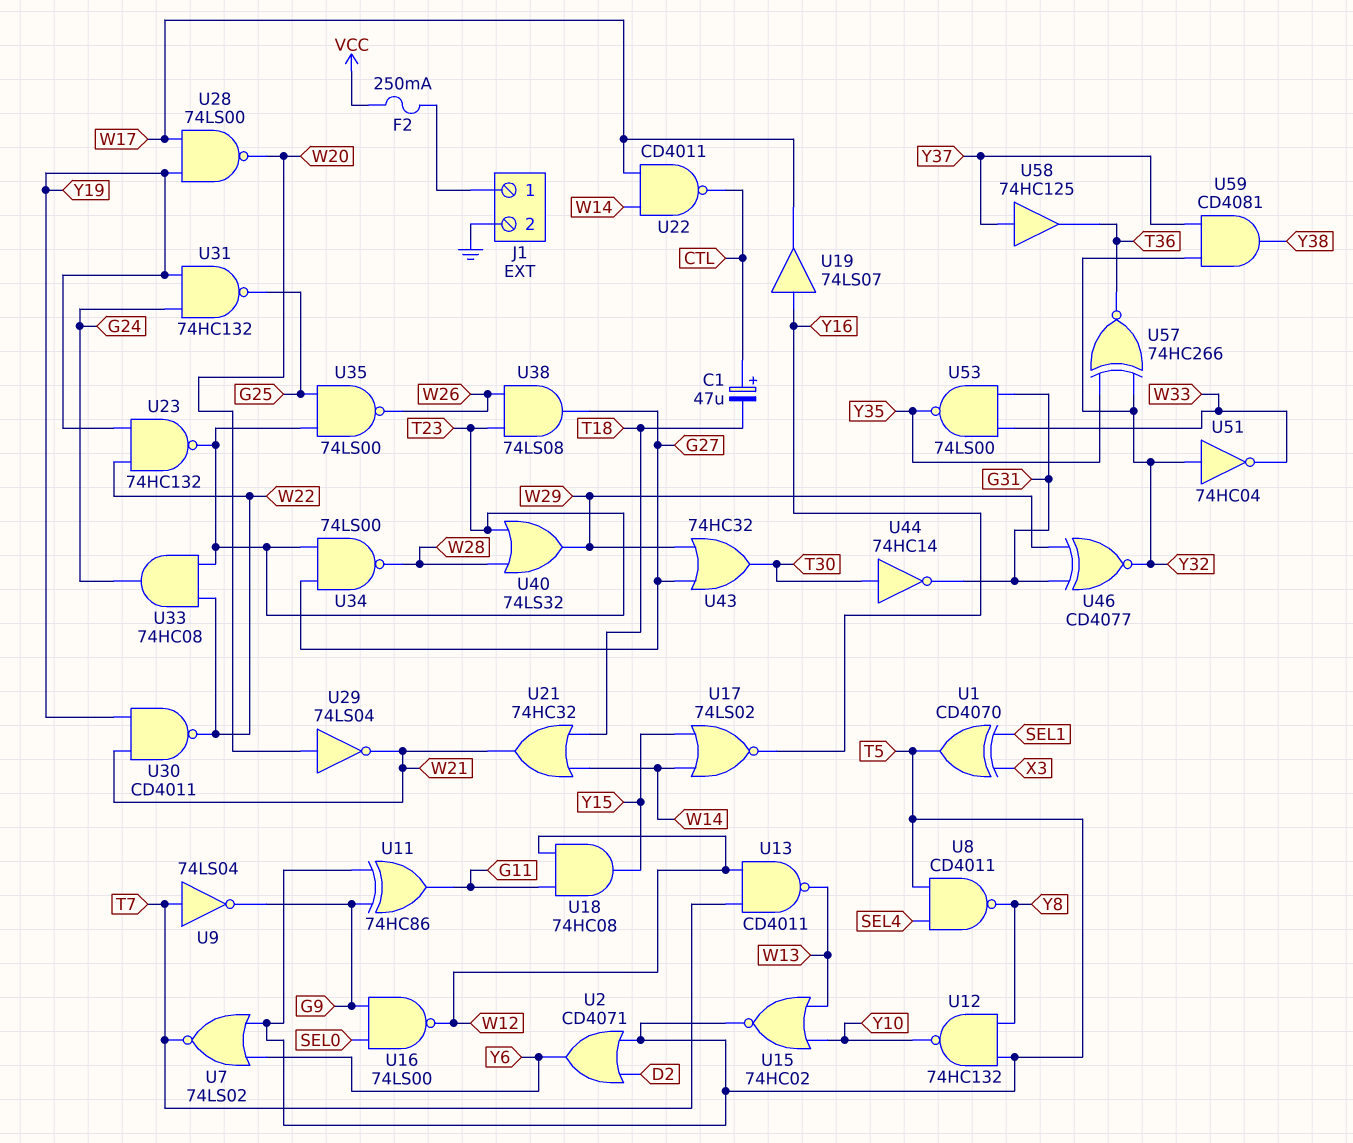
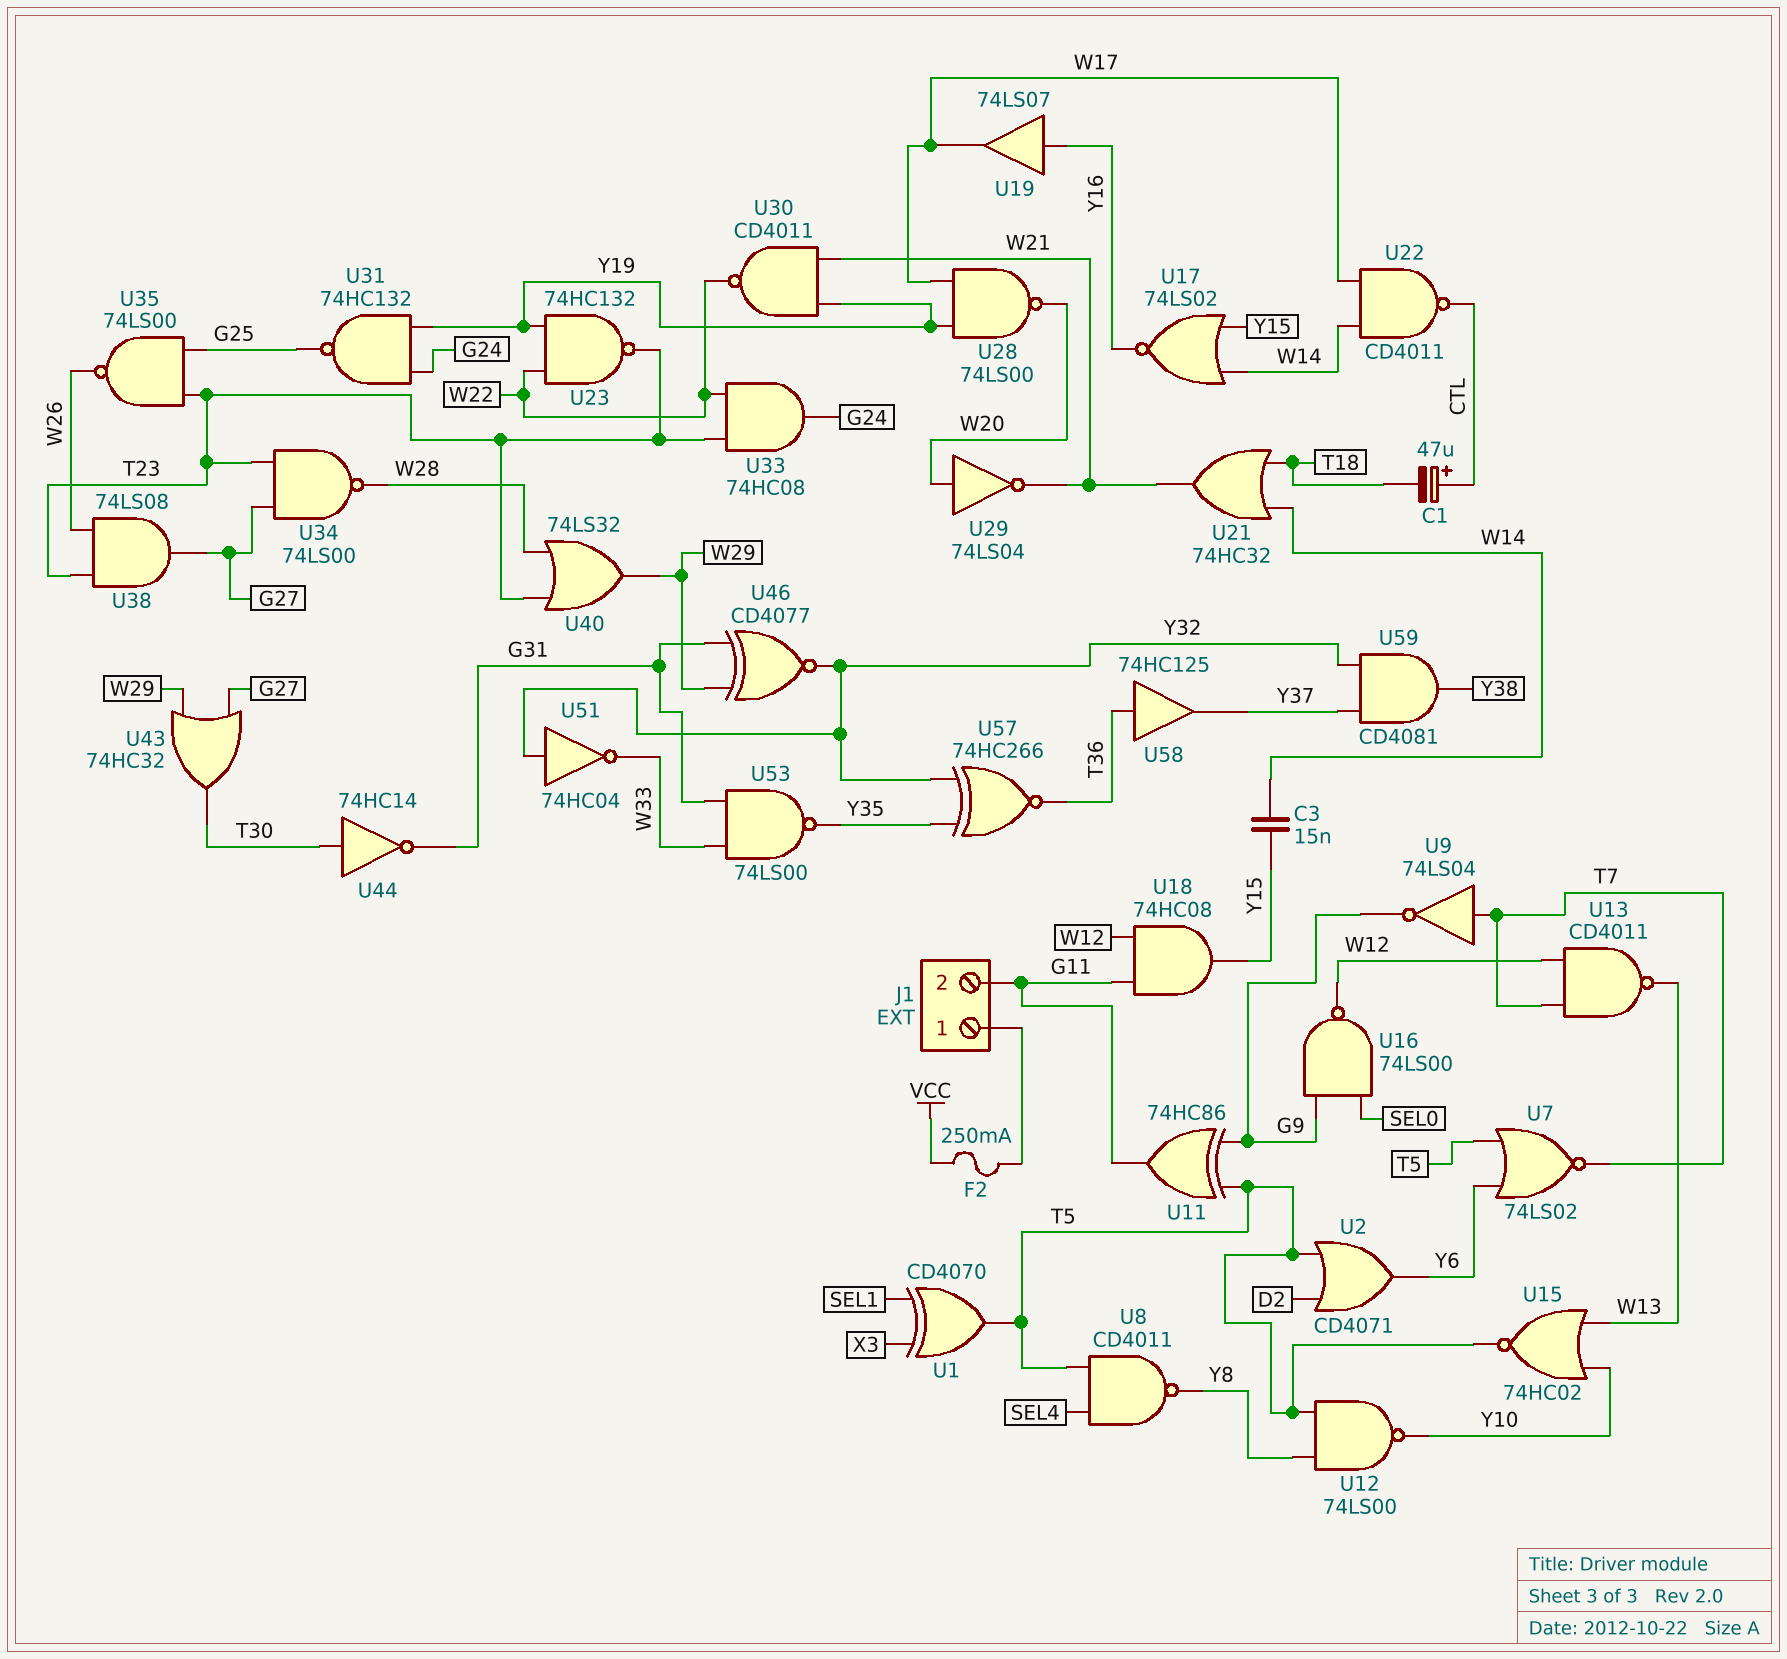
C3: none -> 15nF (W14, Y15)
J1 pin 2: GND -> G11
U12: NAND 74HC132 (in T5, in Y8, out Y10) -> NAND 74LS00 (in T5, in Y8, out Y10)
U58: buffer 74HC125 (in Y37, out T36) -> buffer 74HC125 (in T36, out Y37)

